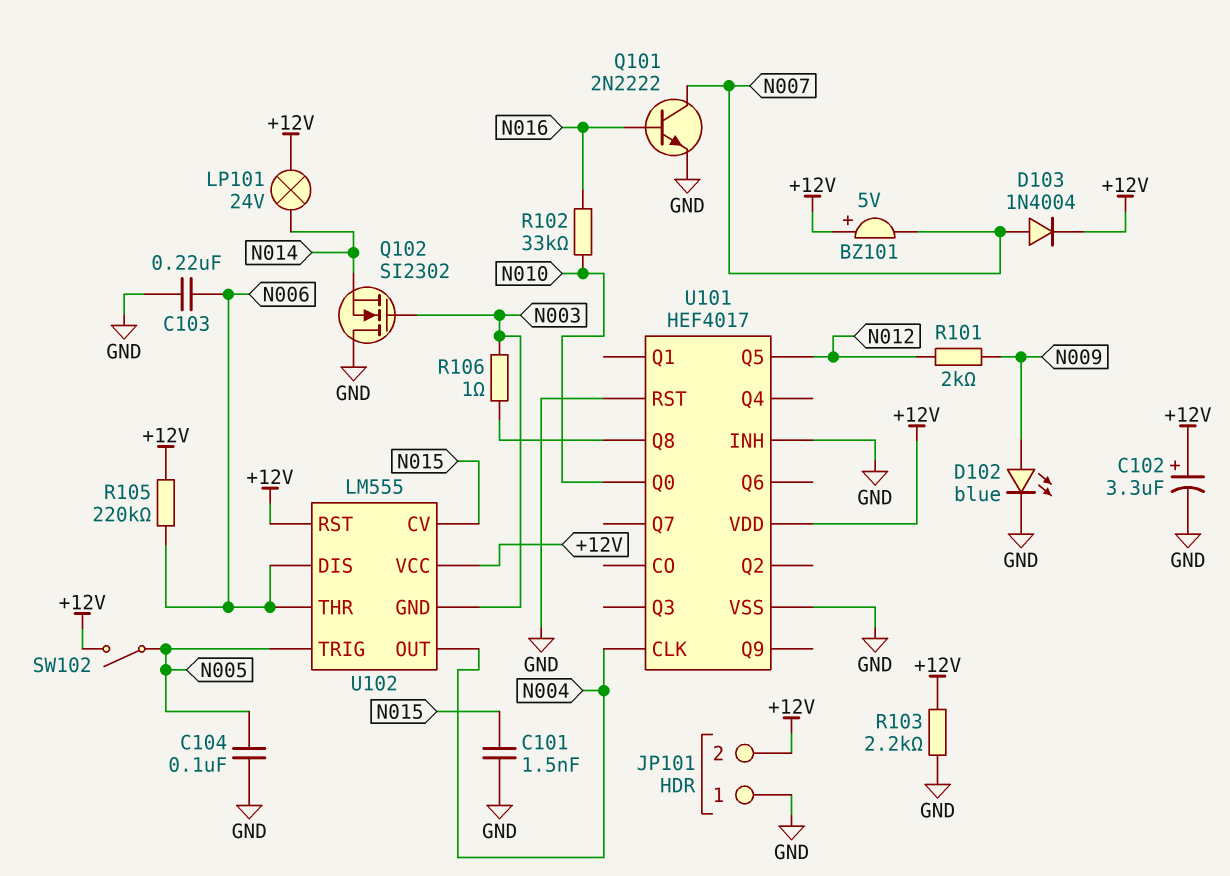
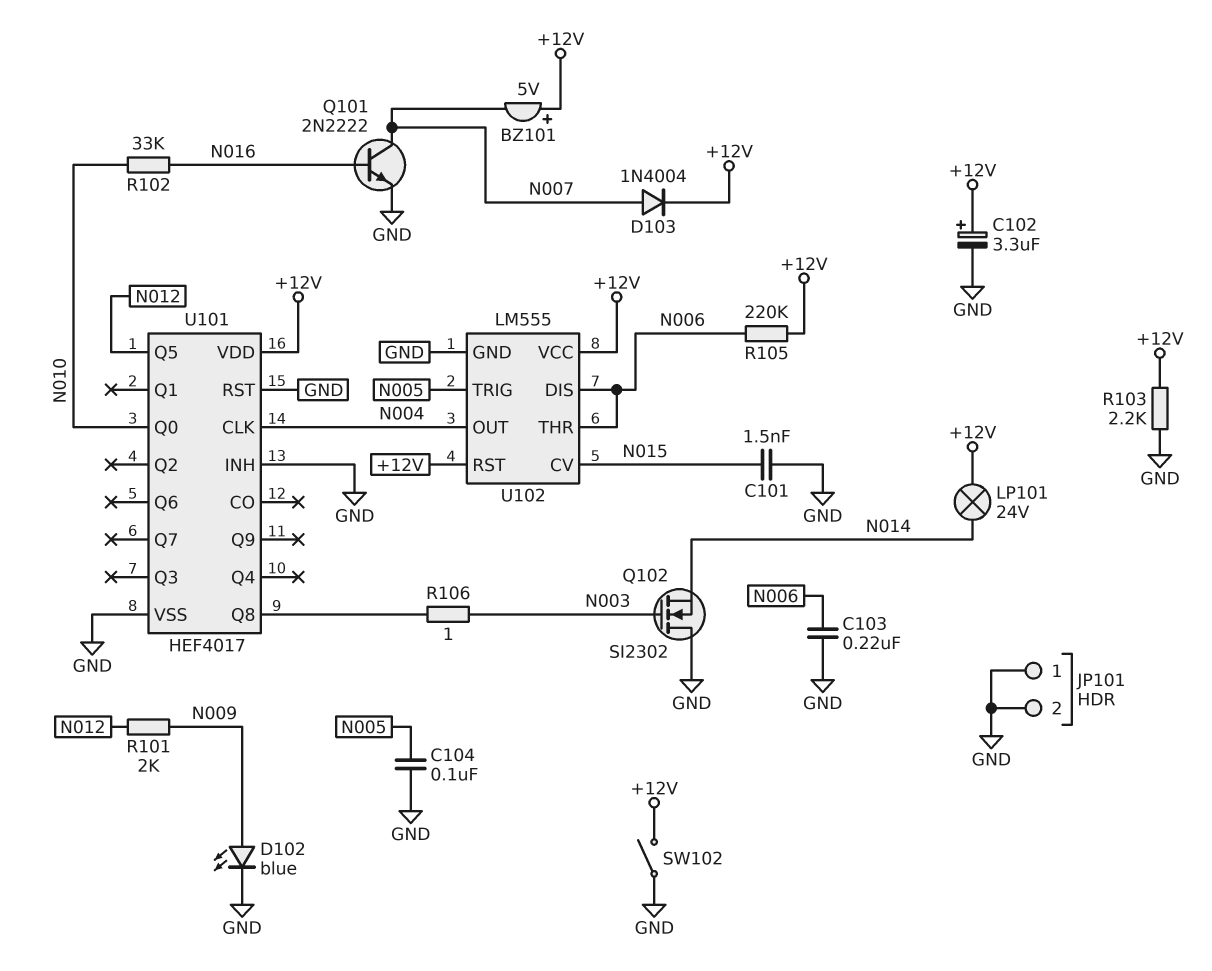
JP101 pin 2: +12V -> GND
SW102: switch (+12V, N005) -> switch (+12V, GND)
U102 pin GND: N003 -> GND

